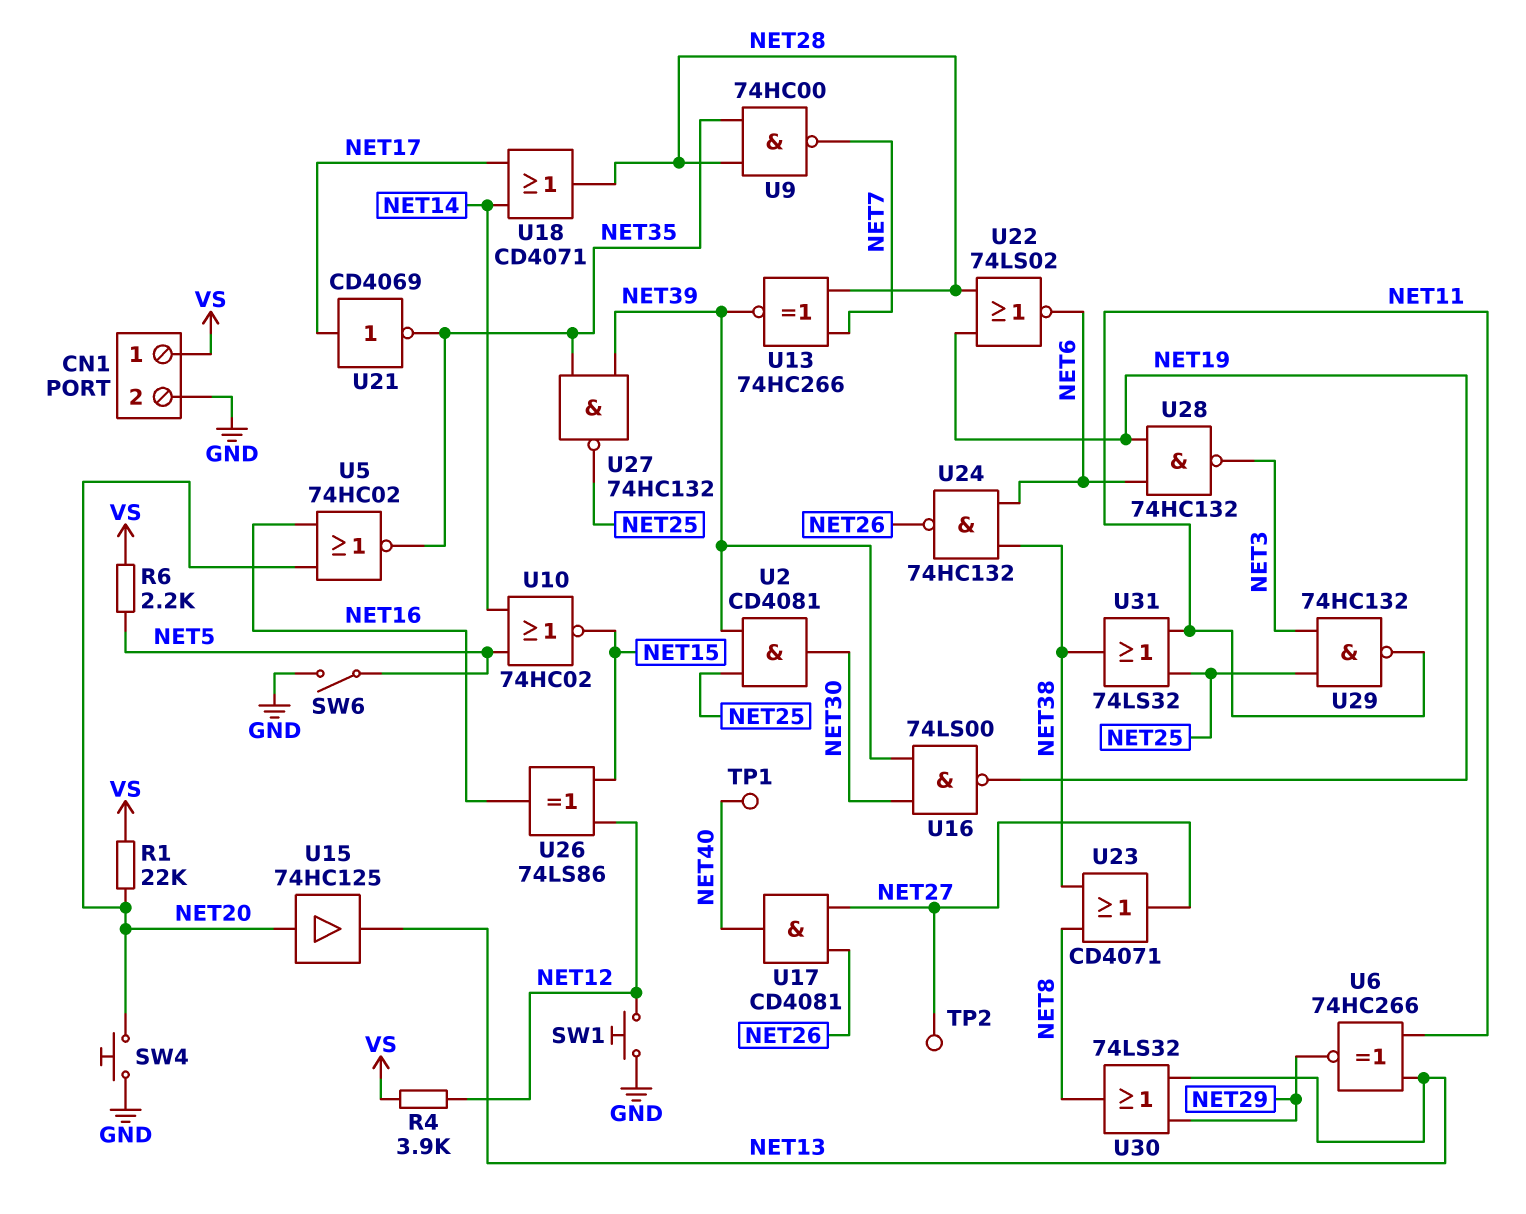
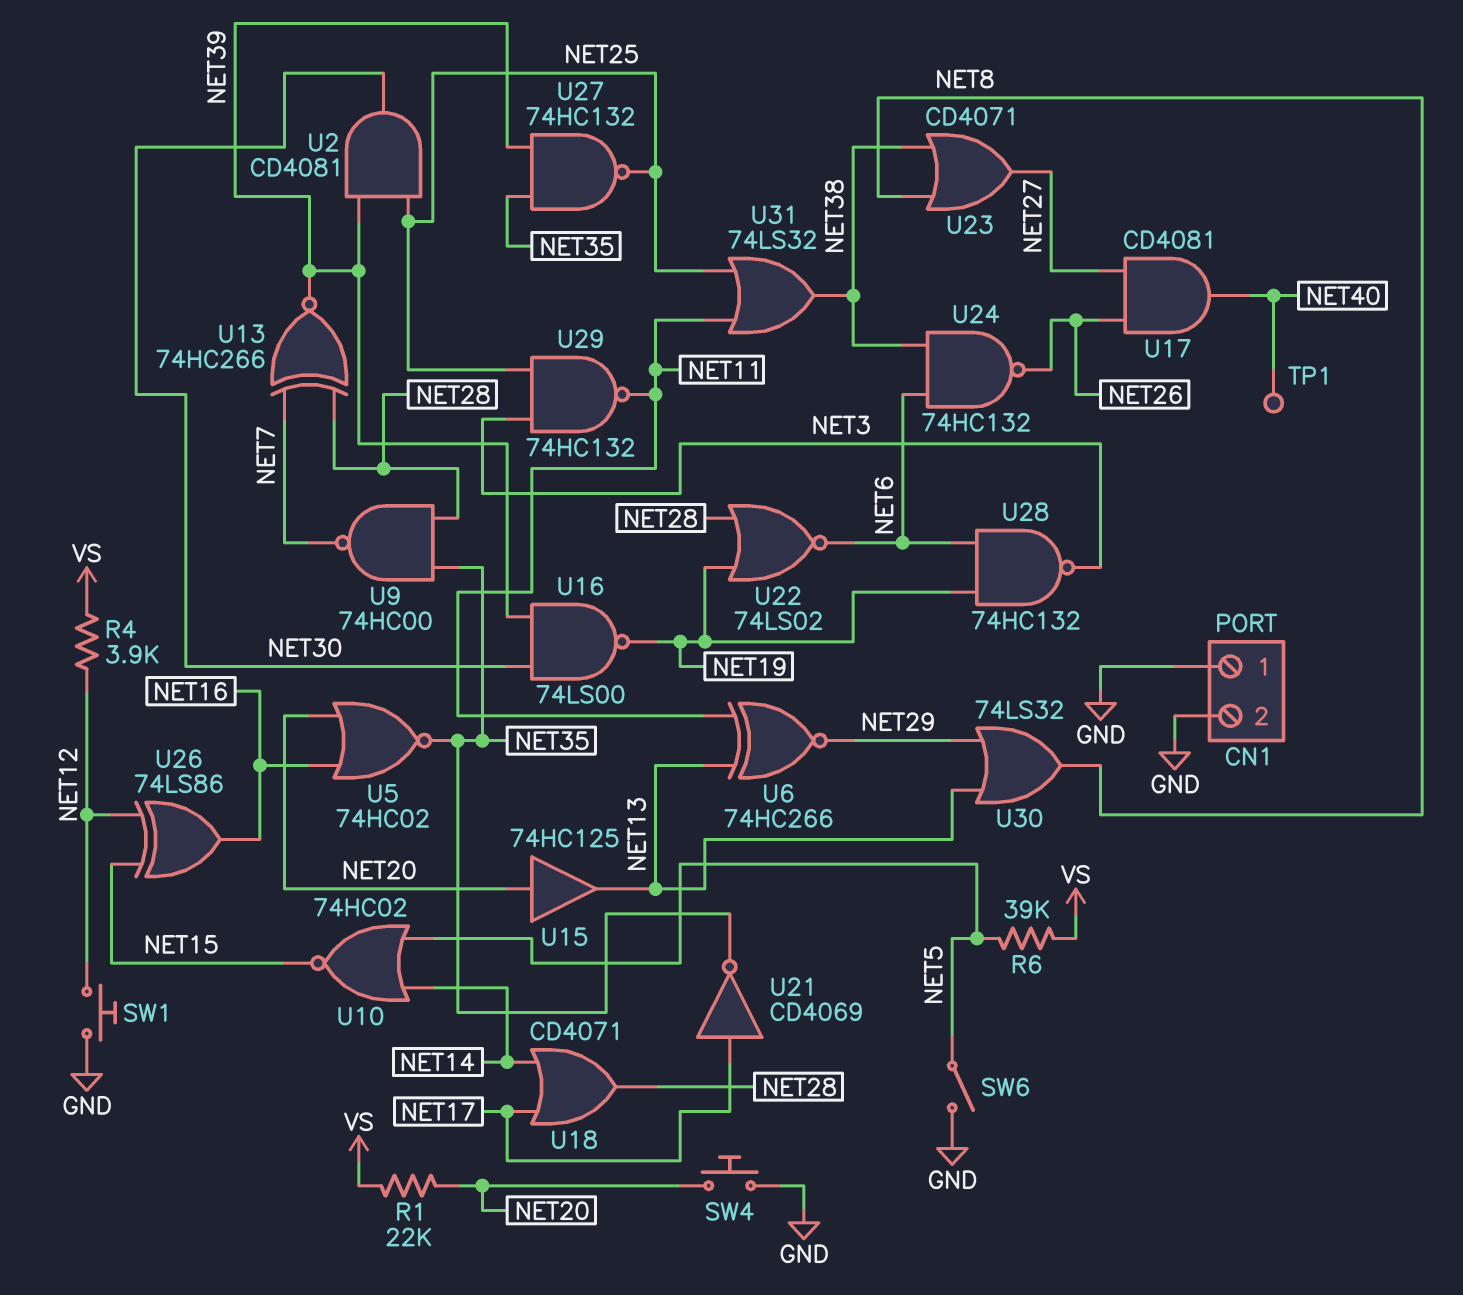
CN1 pin 1: VS -> GND
R6: 2.2k (NET5, VS) -> 39k (NET5, VS)
TP2: test point (NET27) -> none

